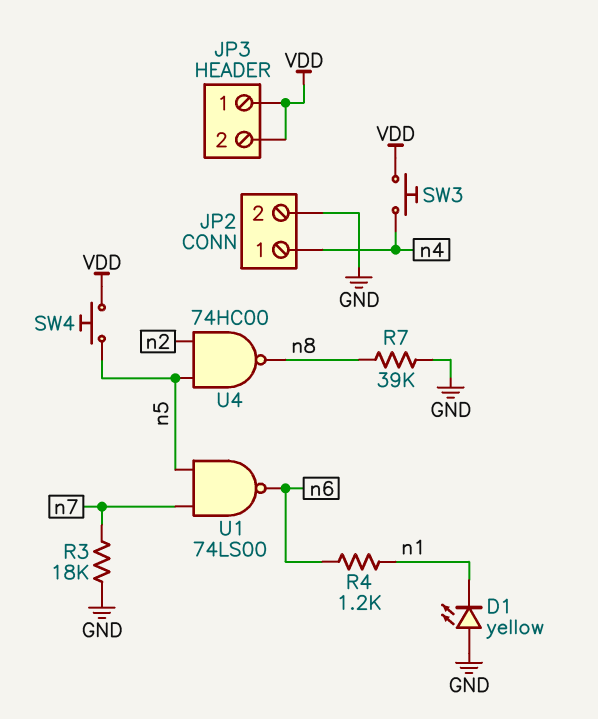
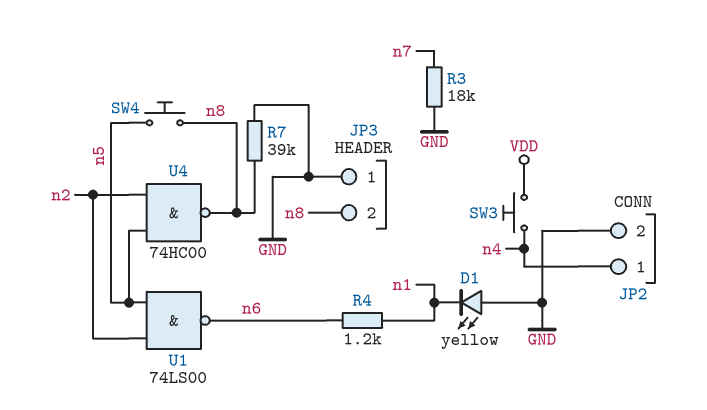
JP3 pin 1: VDD -> GND
JP3 pin 2: VDD -> n8
SW4: button (VDD, n5) -> button (n5, n8)
U1: NAND 74LS00 (in n5, in n7, out n6) -> NAND 74LS00 (in n2, in n5, out n6)

